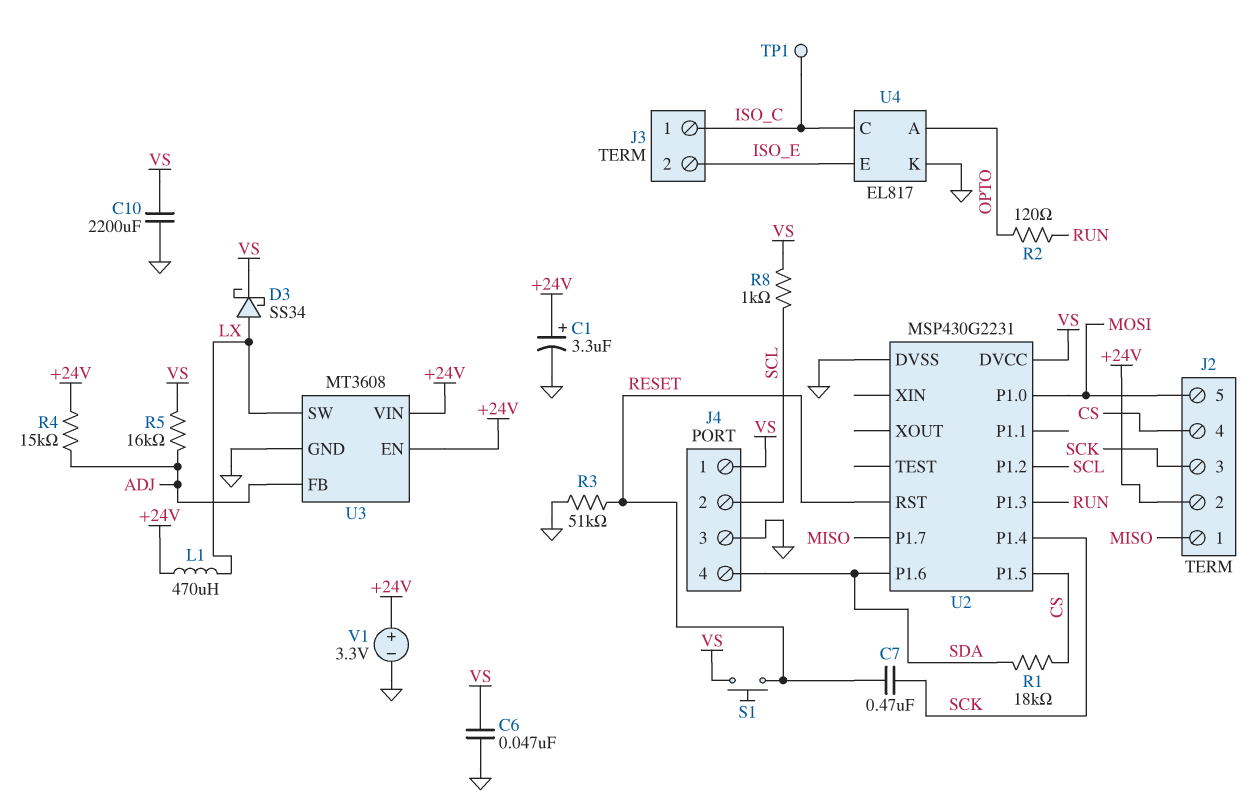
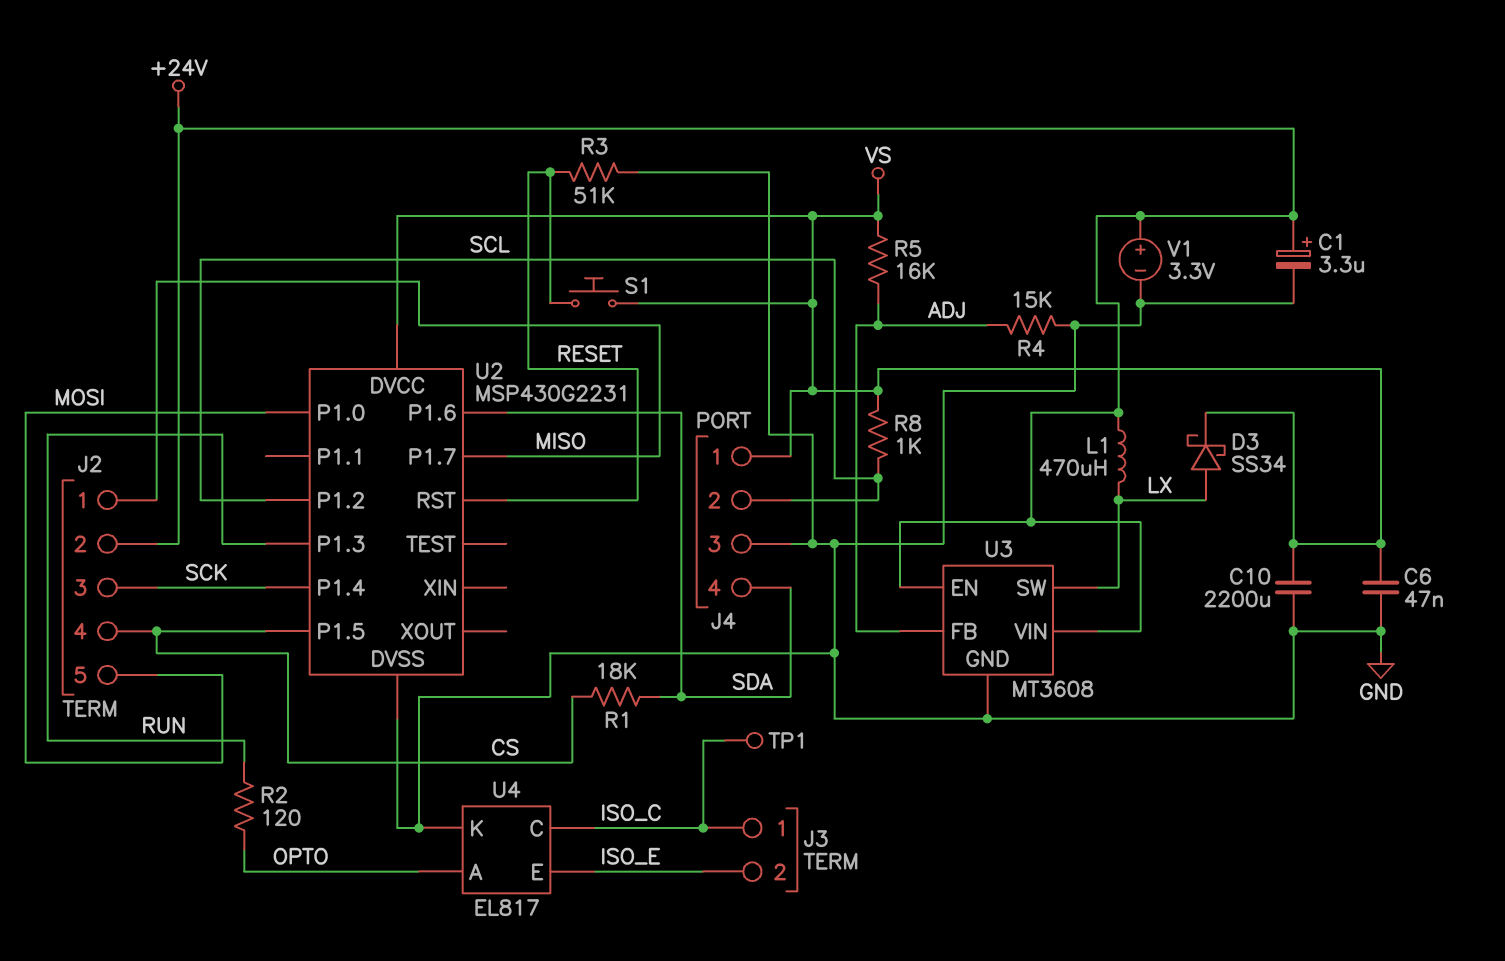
C7: 470nF (RESET, SCK) -> none
R4: 15k (+24V, ADJ) -> 15k (ADJ, GND)

